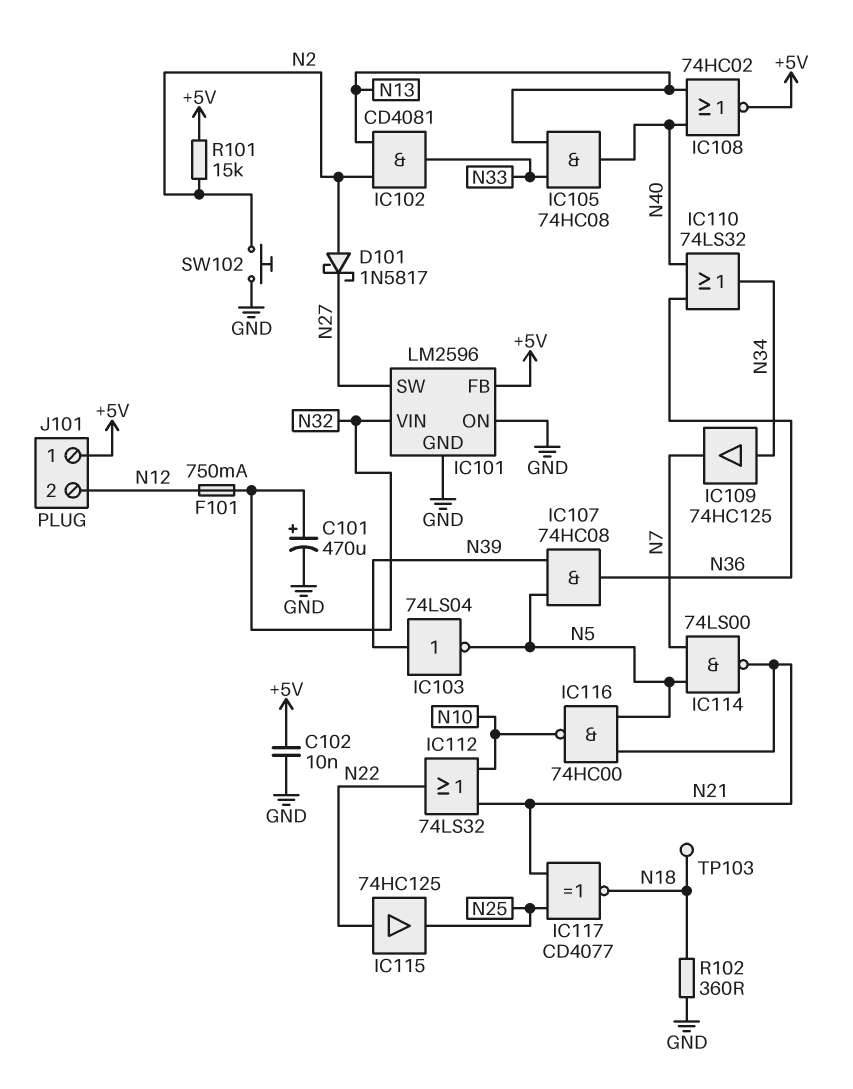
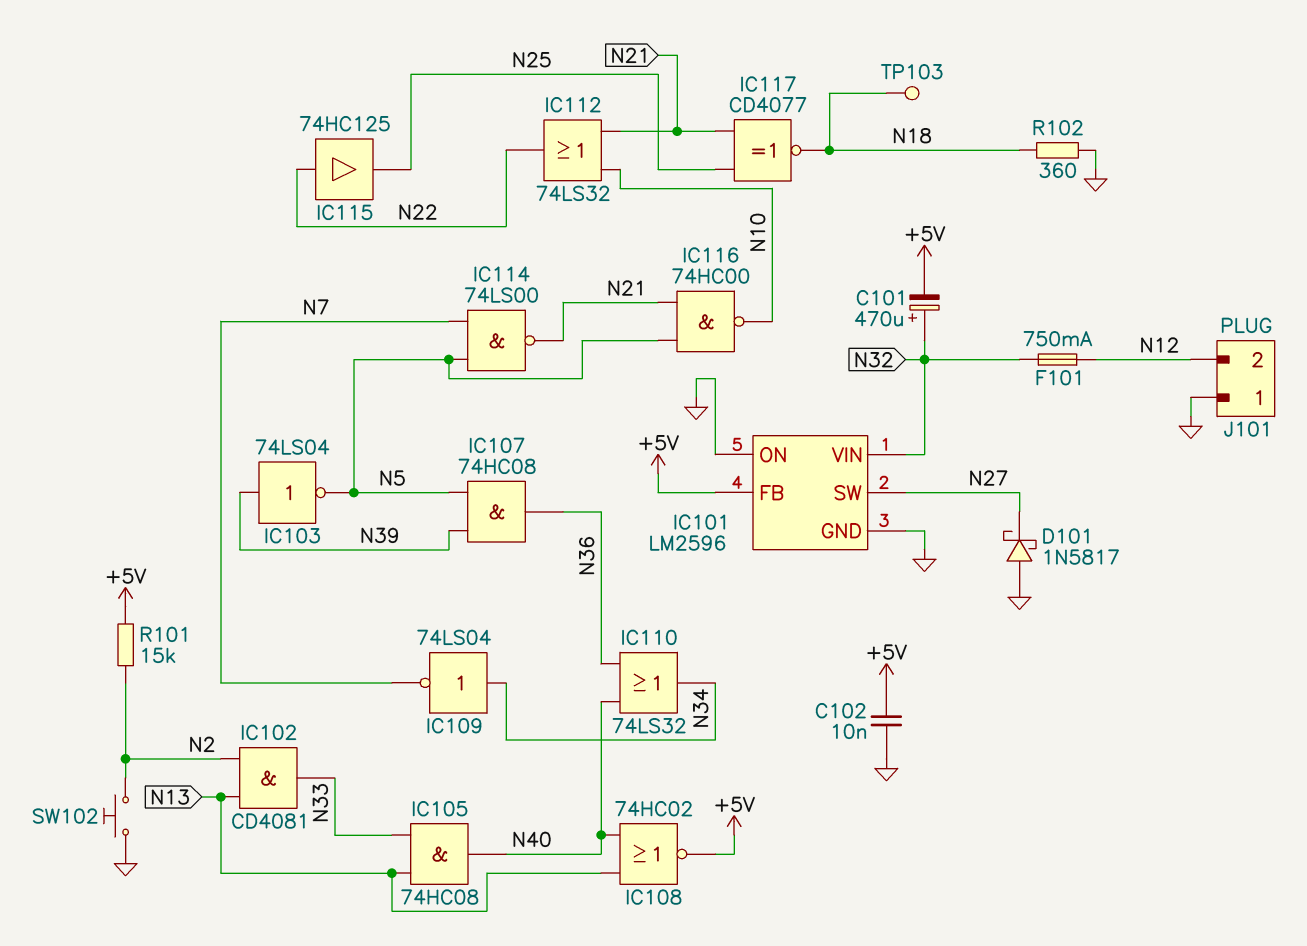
C101: 470uF (plus N32, minus GND) -> 470uF (plus N32, minus +5V)
D101: schottky 1N5817 (A N2, K N27) -> schottky 1N5817 (A GND, K N27)
IC109: buffer 74HC125 (in N34, out N7) -> NOT 74LS04 (in N34, out N7)
J101 pin 1: +5V -> GND

